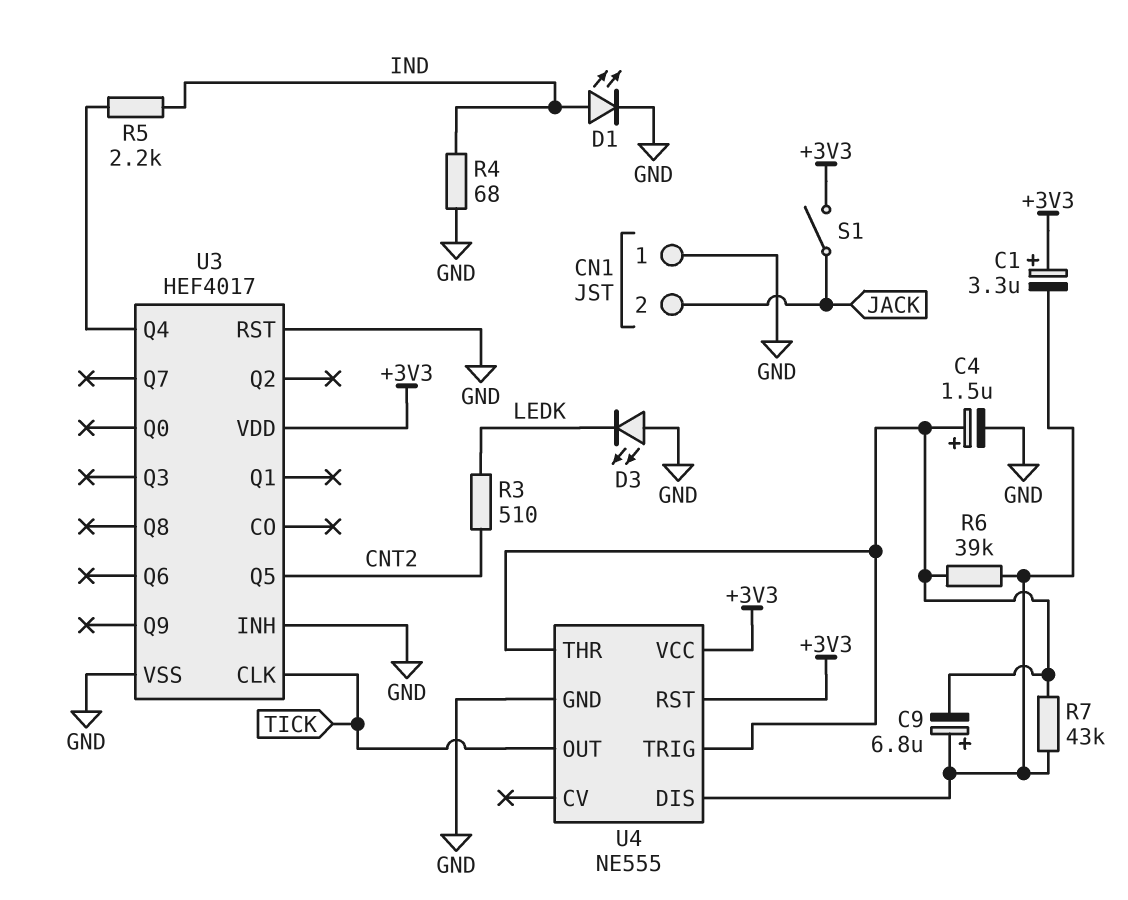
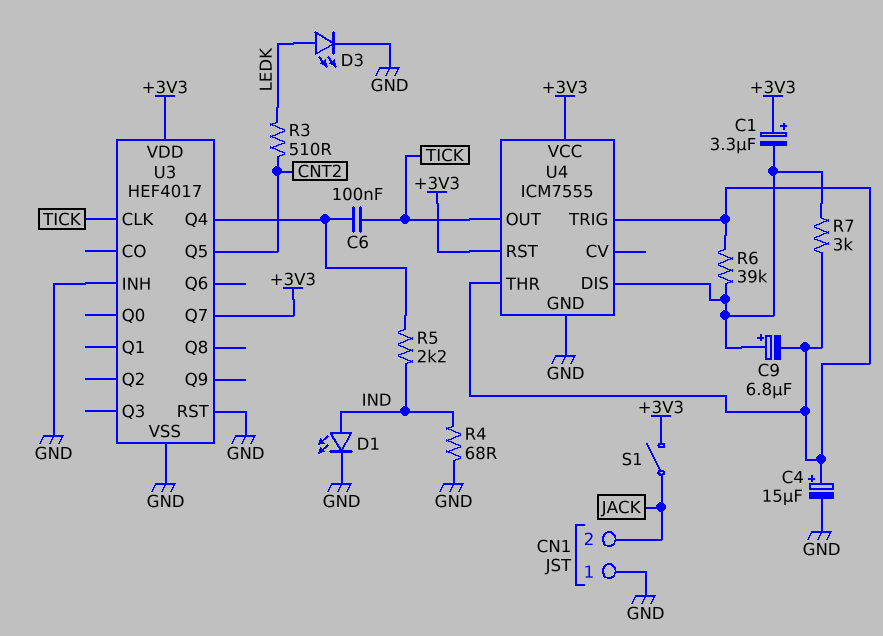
C4: 1.5uF (plus U4/THR, minus GND) -> 15uF (plus U4/THR, minus GND)
C6: none -> 100nF (TICK, U3/Q4)
D3: LED (A GND, K LEDK) -> LED (A LEDK, K GND)
R7: 43k (U4/DIS, U4/THR) -> 3k (U4/DIS, U4/THR)
U3 pin Q7: none -> +3V3
U4: NE555 -> ICM7555

